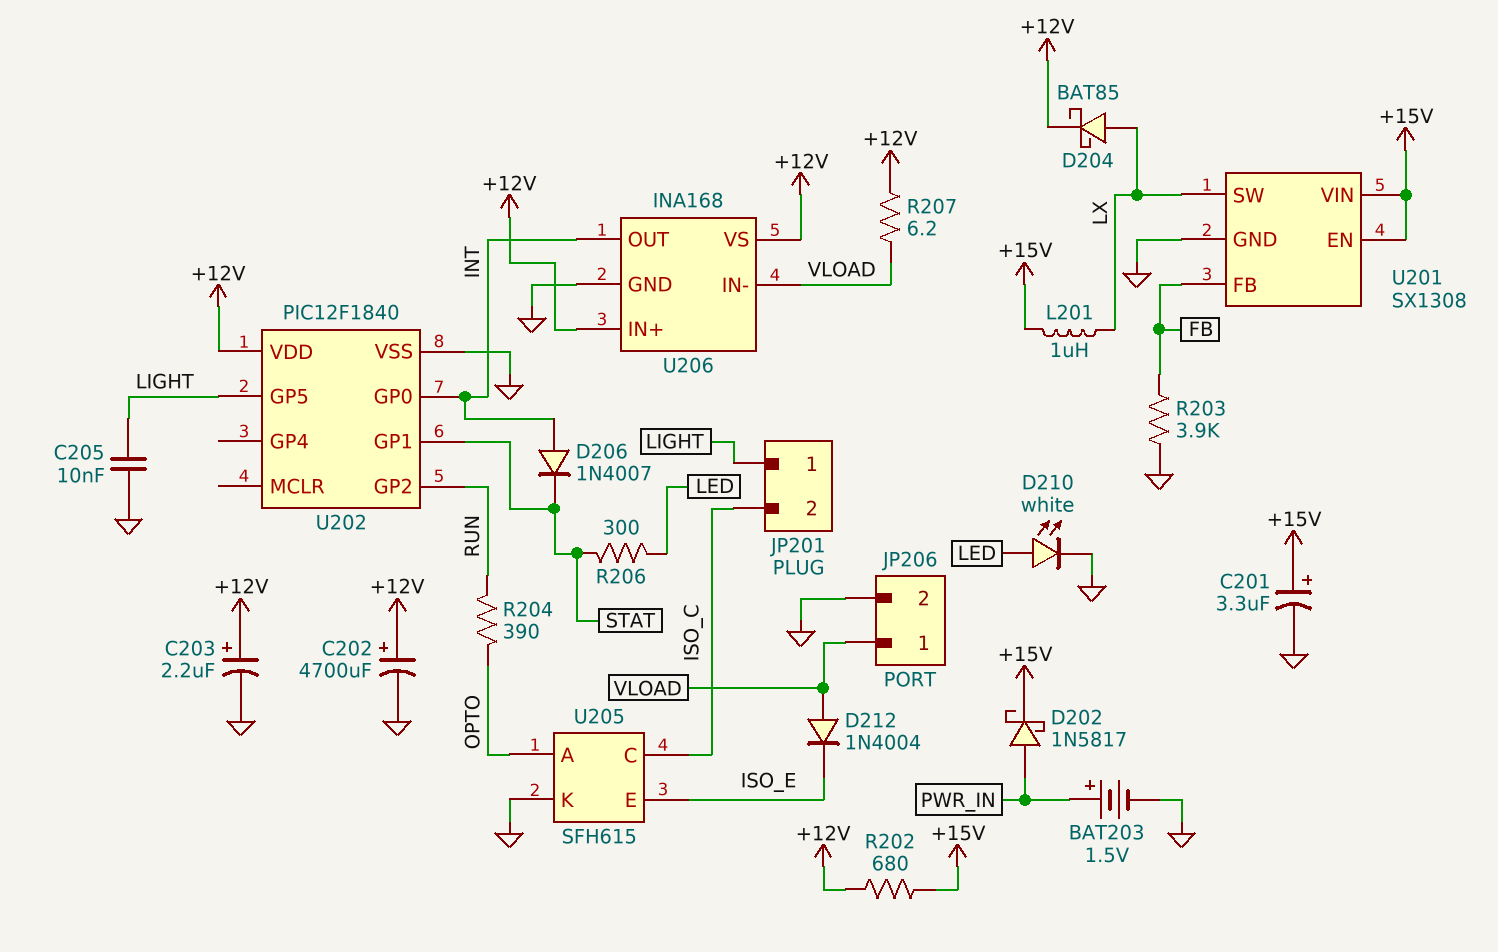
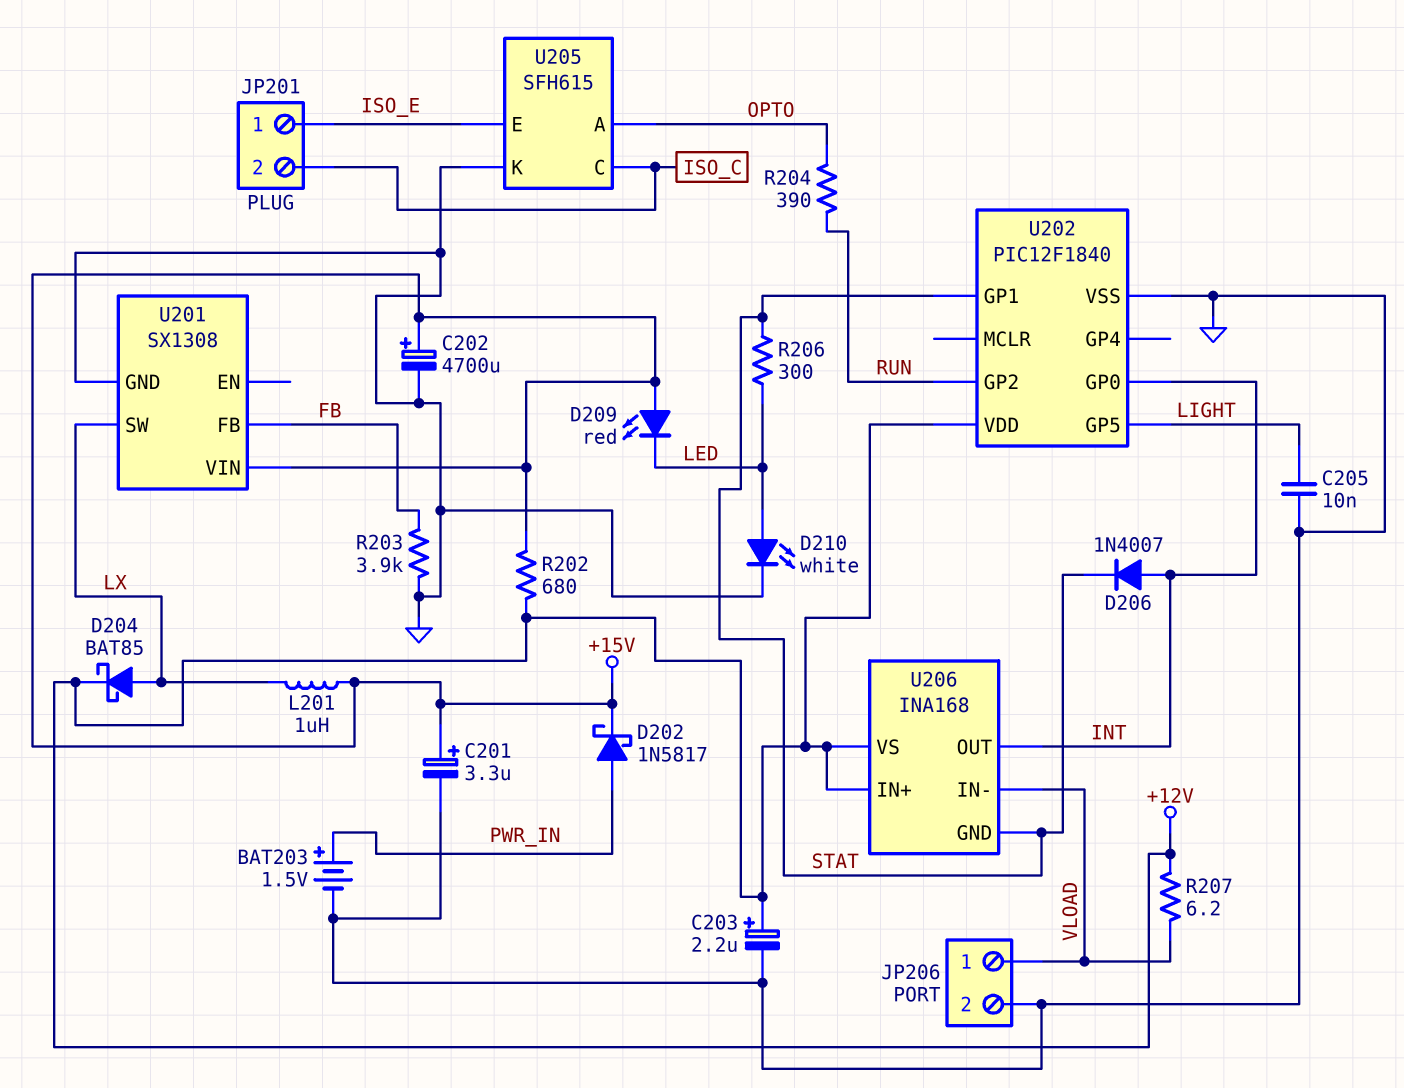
C202: 4700uF (plus +12V, minus GND) -> 4700uF (plus +15V, minus GND)
D209: none -> LED red (A +15V, K LED)
D212: diode 1N4004 (A VLOAD, K ISO_E) -> none
JP201 pin 1: LIGHT -> ISO_E
U201 pin EN: +15V -> none
U206 pin GND: GND -> STAT

